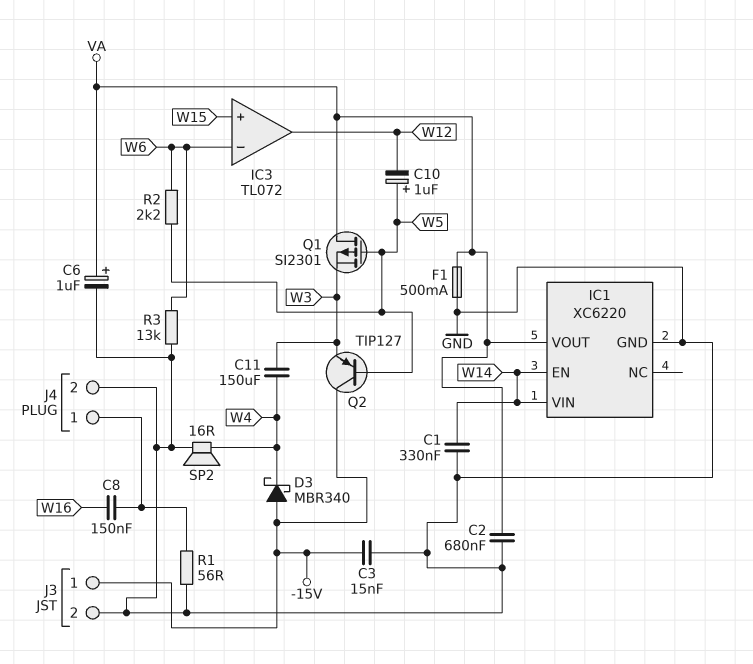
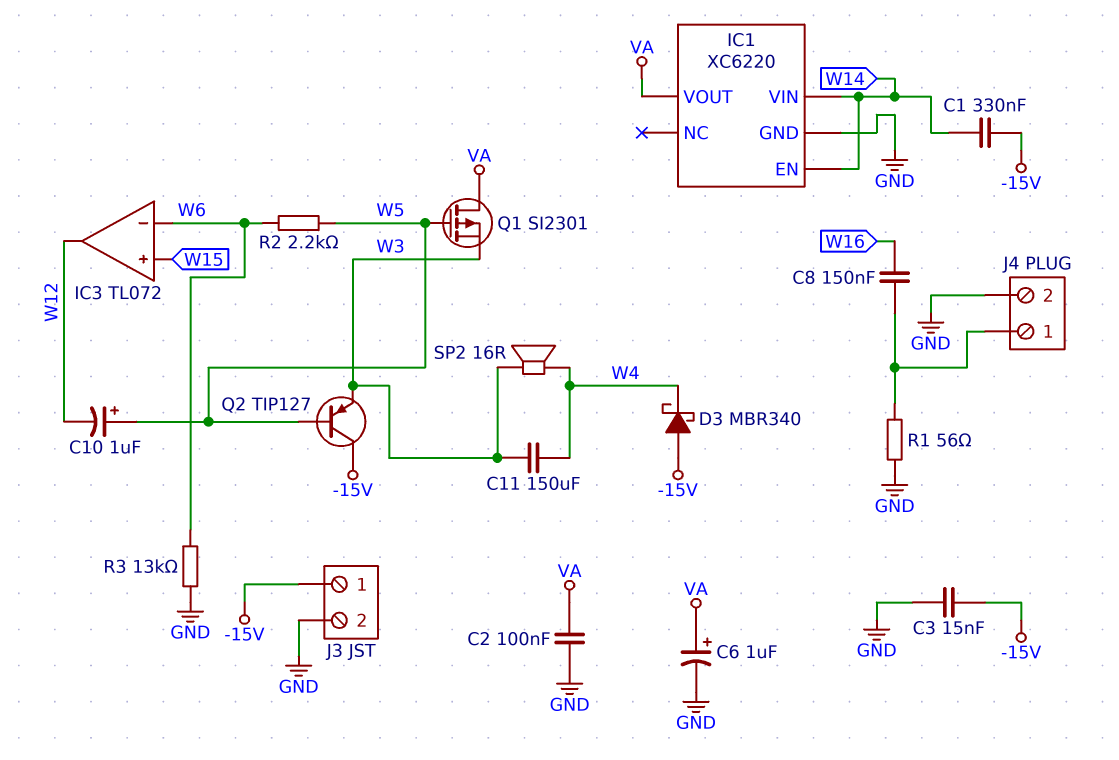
C1: 330nF (GND, W14) -> 330nF (-15V, W14)
C2: 680nF (GND, VA) -> 100nF (GND, VA)
F1: 500mA (GND, VA) -> none
SP2: speaker 16R (GND, W4) -> speaker 16R (W3, W4)

